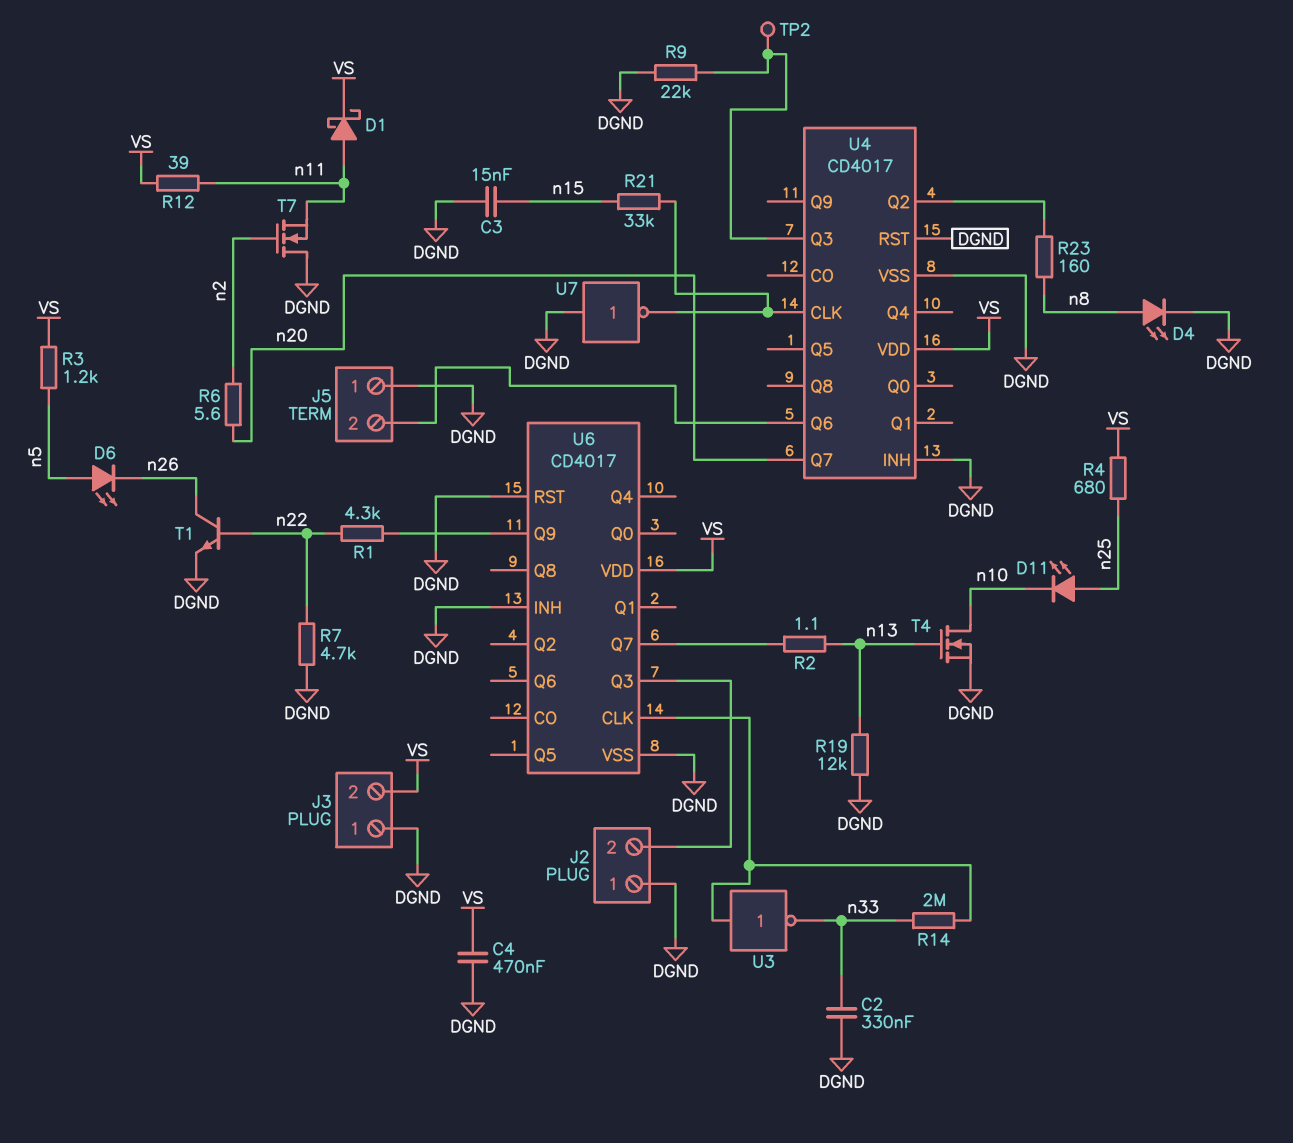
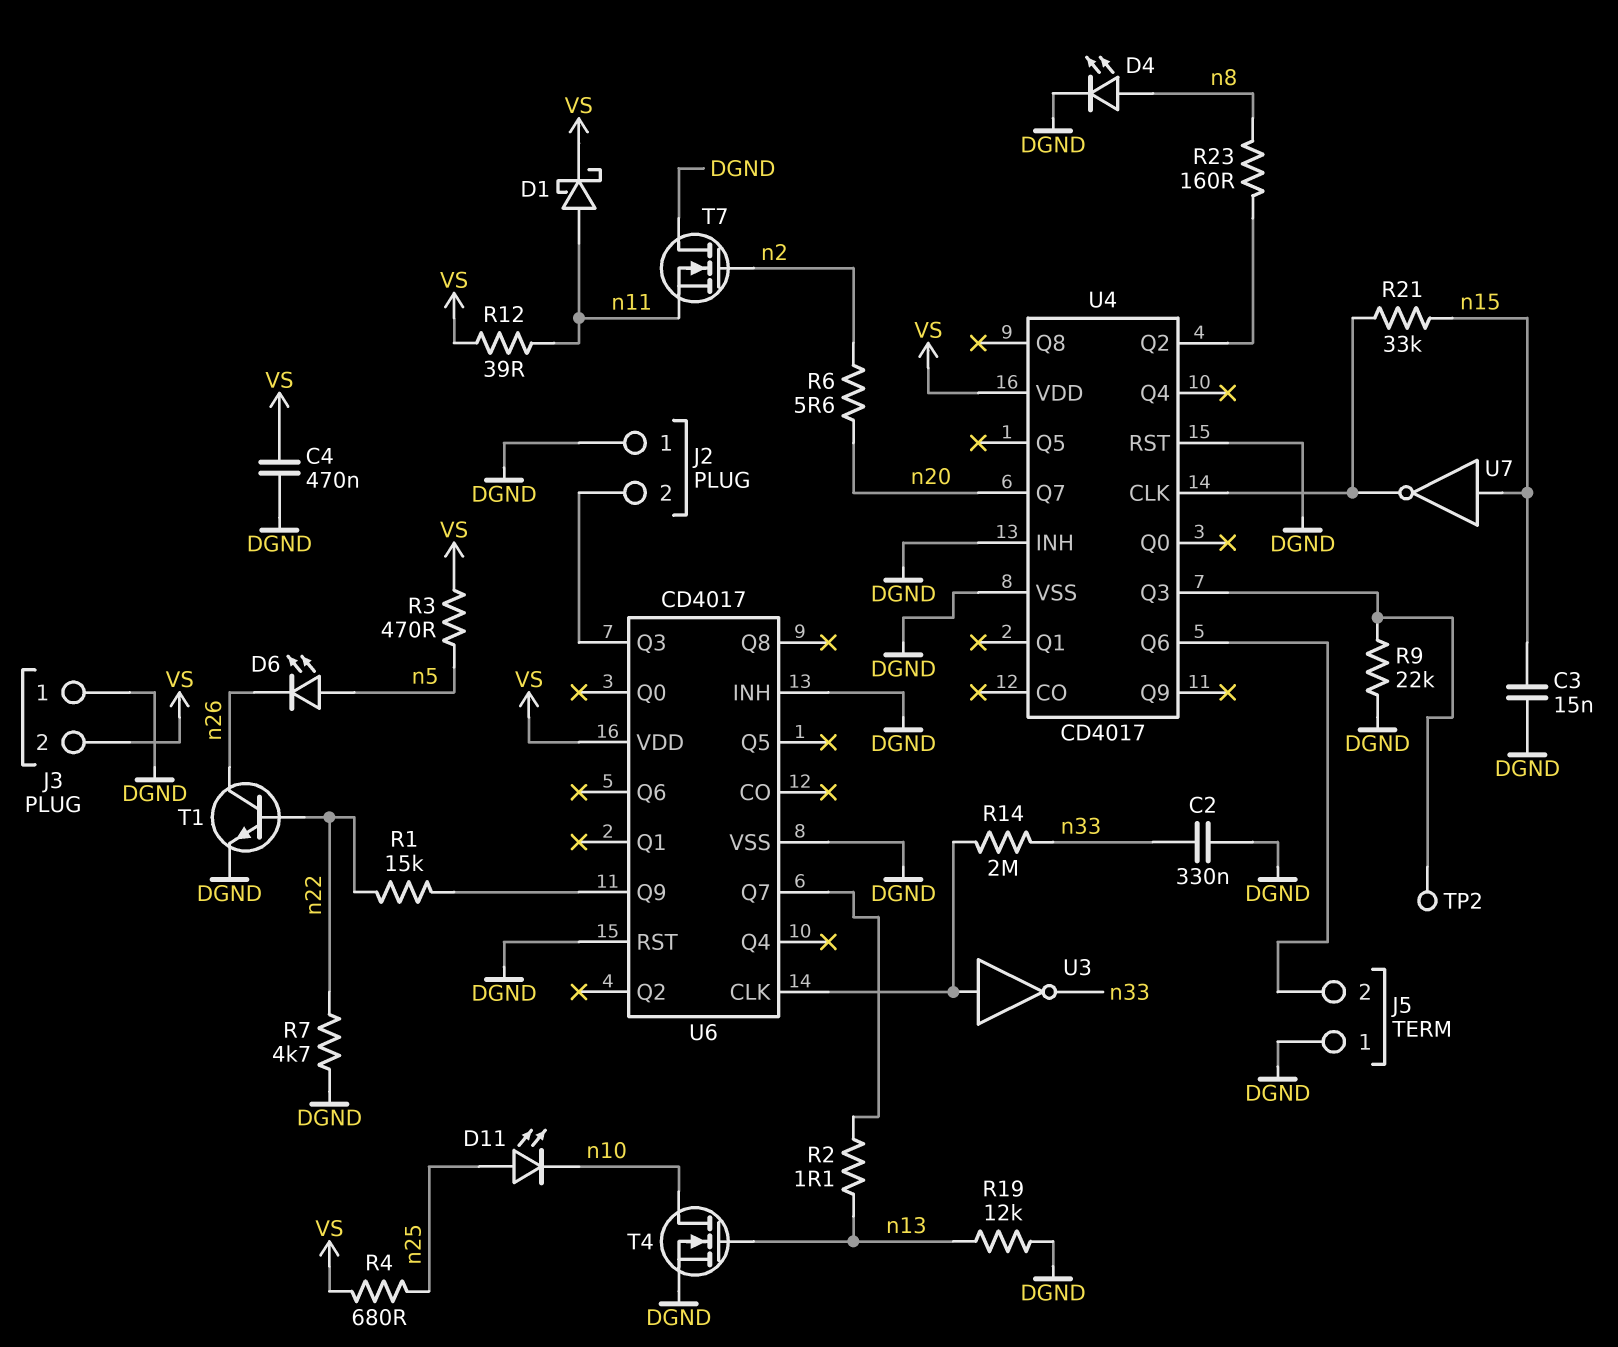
R1: 4.3k (U6/Q9, n22) -> 15k (U6/Q9, n22)
R3: 1.2k (VS, n5) -> 470 (VS, n5)
U7: NOT (in DGND, out U4/CLK) -> NOT (in n15, out U4/CLK)

